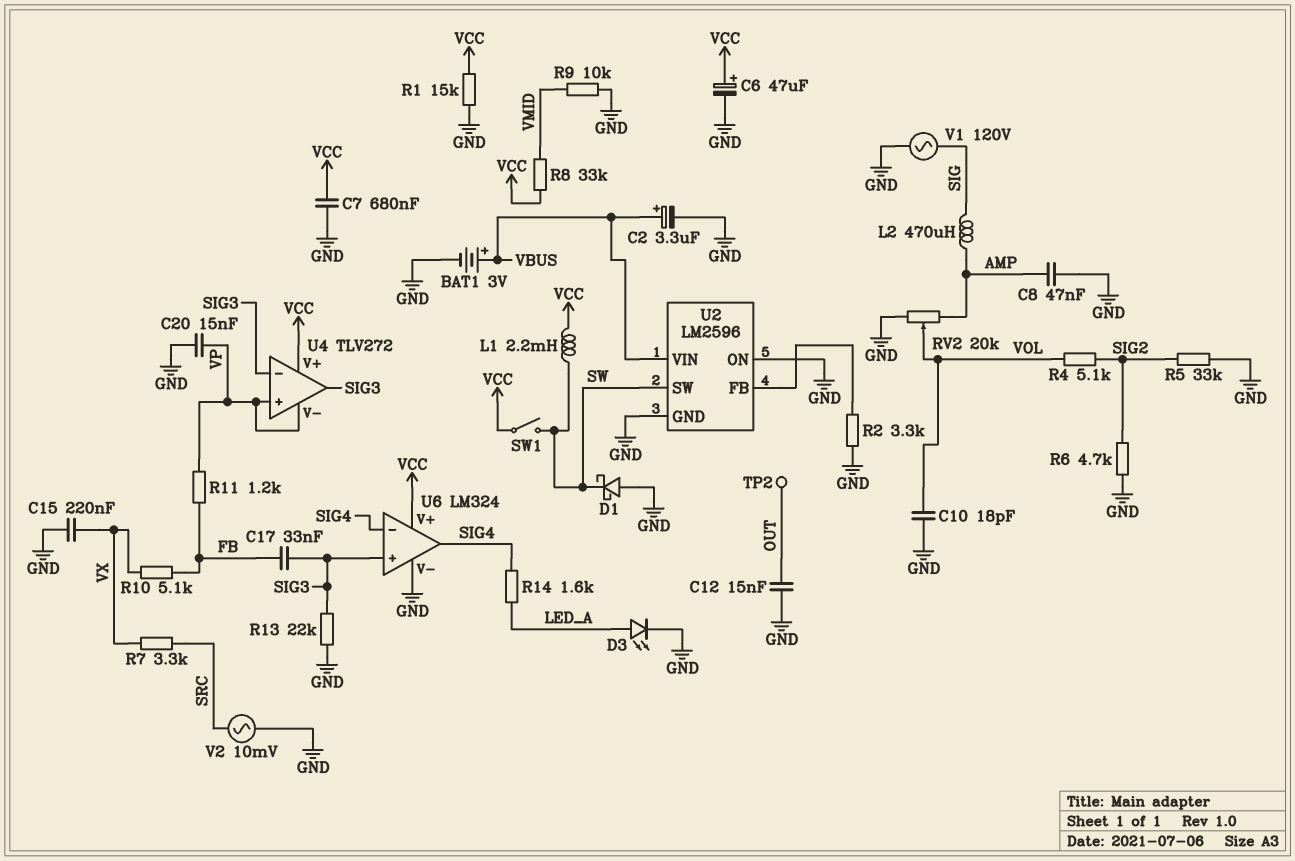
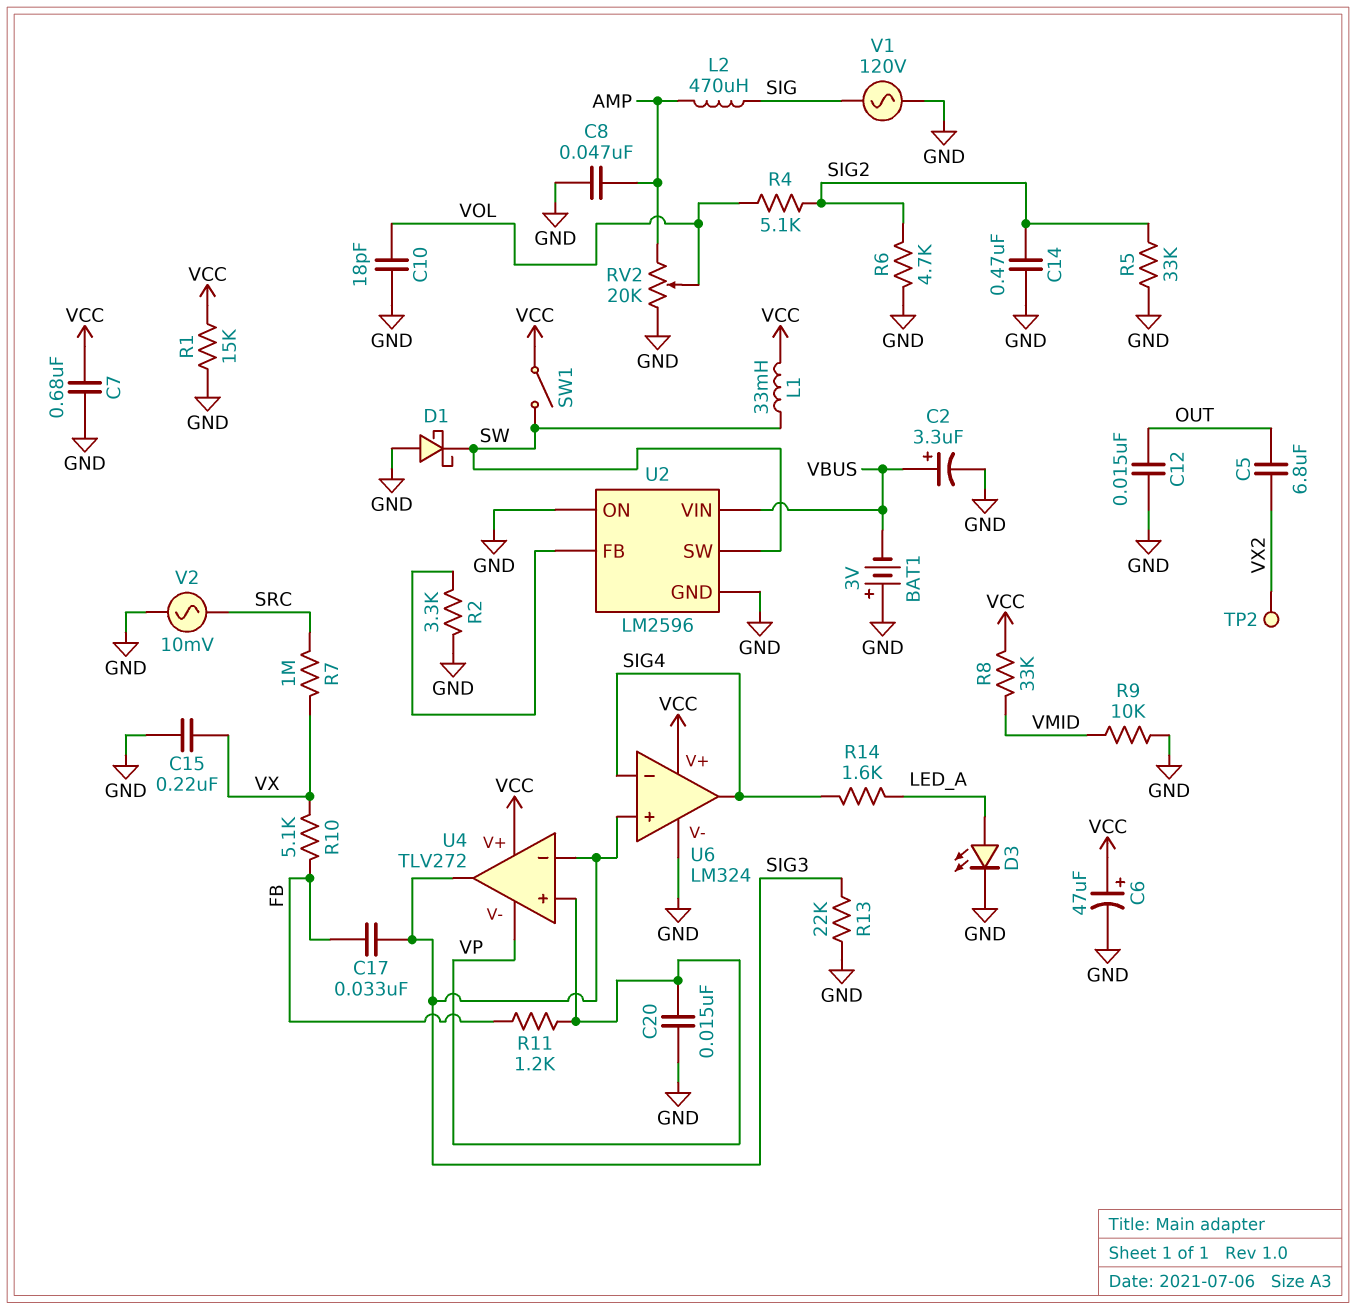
BAT1: 3V (plus VBUS, minus GND) -> 3V (plus GND, minus VBUS)
C5: none -> 6.8uF (OUT, VX2)
C14: none -> 470nF (GND, SIG2)
L1: 2.2mH (SW, VCC) -> 33mH (SW, VCC)
R7: 3.3k (SRC, VX) -> 1M (SRC, VX)
TP2: test point (OUT) -> test point (VX2)

